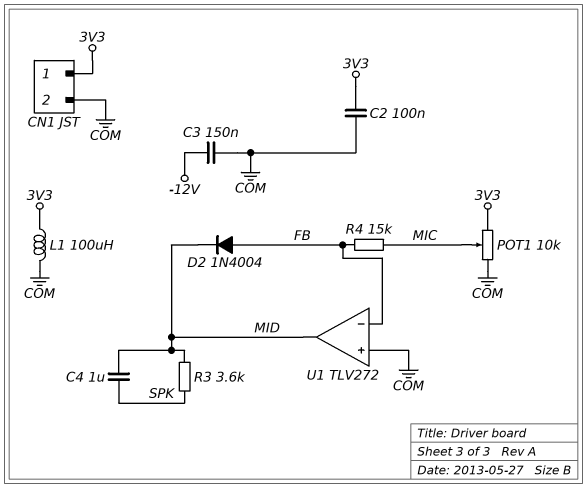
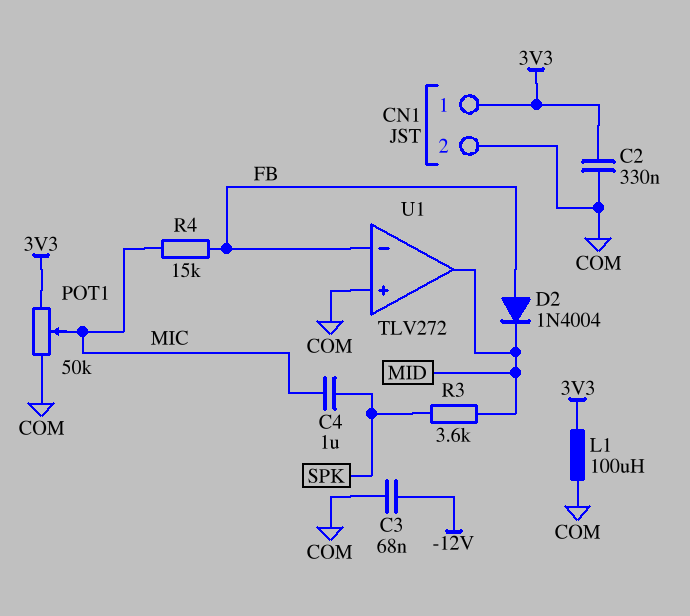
C2: 100nF (3V3, COM) -> 330nF (3V3, COM)
C3: 150nF (-12V, COM) -> 68nF (-12V, COM)
C4: 1uF (MID, SPK) -> 1uF (MIC, SPK)
POT1: 10k (3V3, COM, wiper MIC) -> 50k (3V3, COM, wiper MIC)

